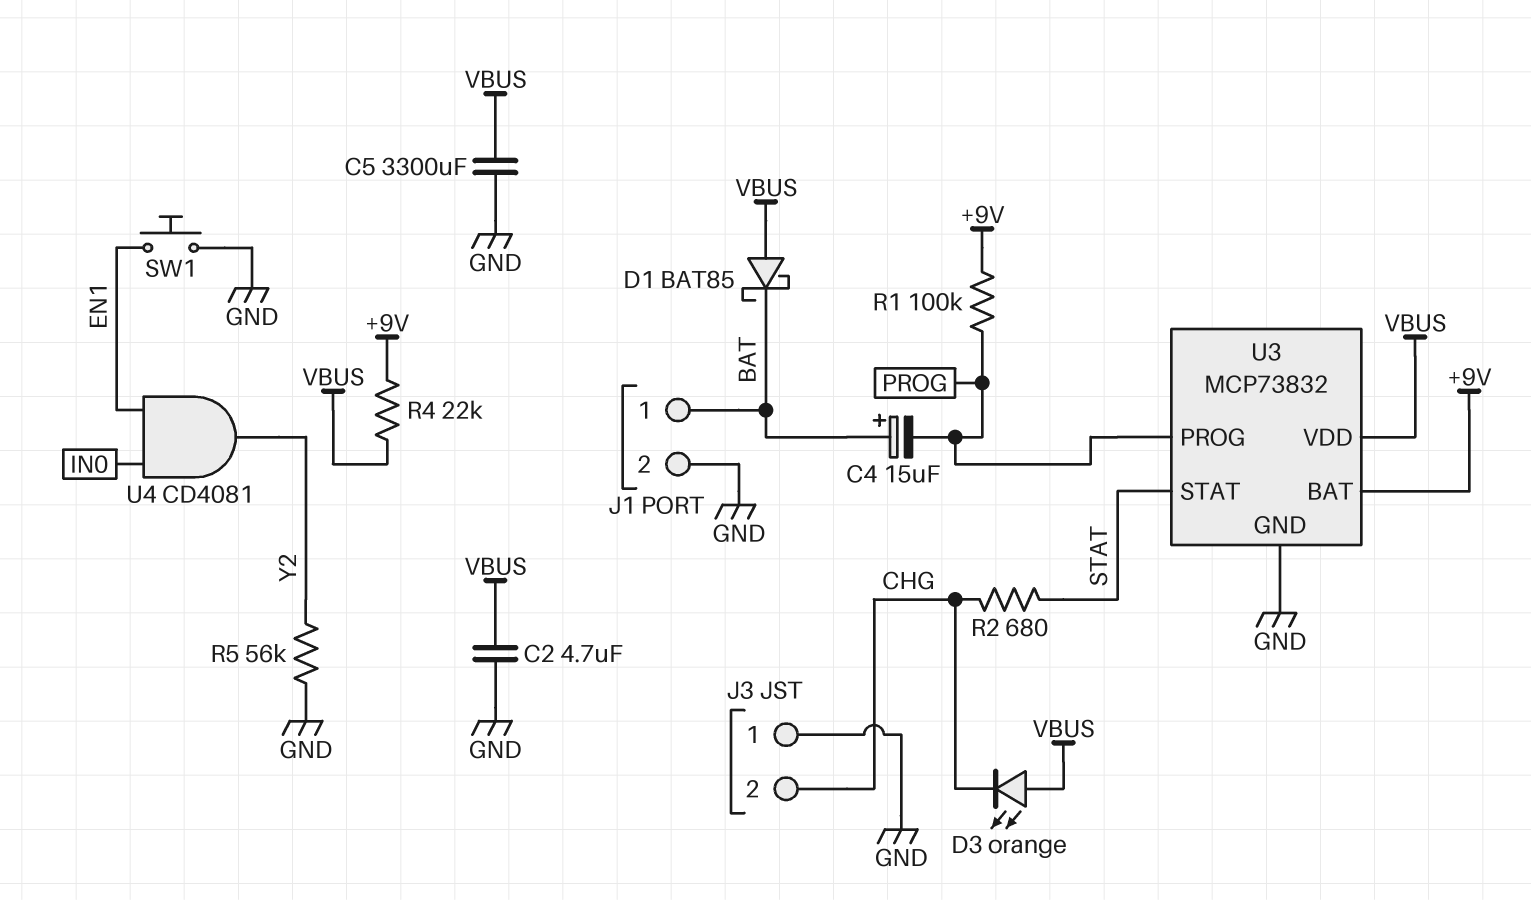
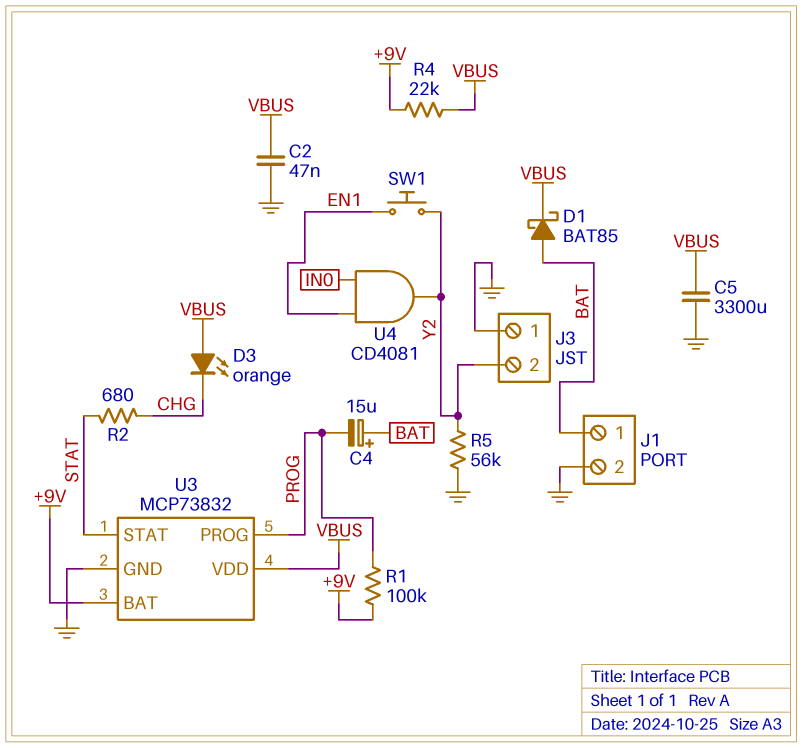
C2: 4.7uF (GND, VBUS) -> 47nF (GND, VBUS)
D1: schottky BAT85 (A VBUS, K BAT) -> schottky BAT85 (A BAT, K VBUS)
J3 pin 2: CHG -> Y2
SW1: button (EN1, GND) -> button (EN1, Y2)

